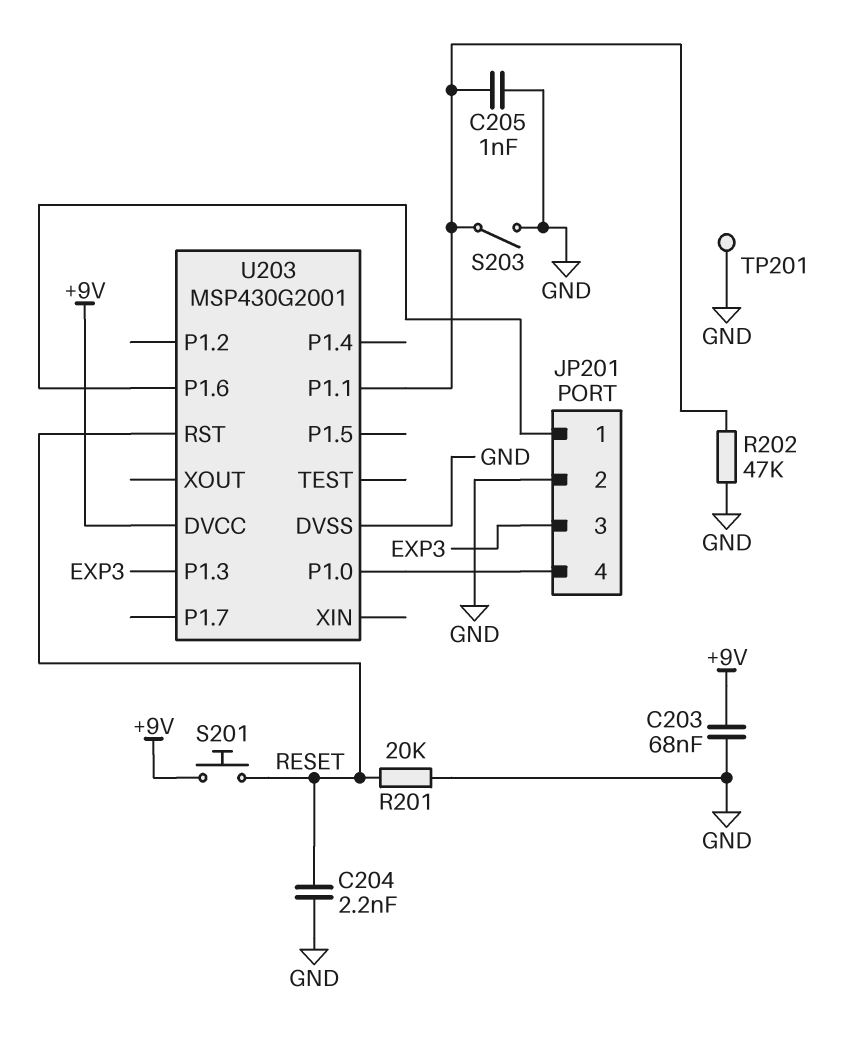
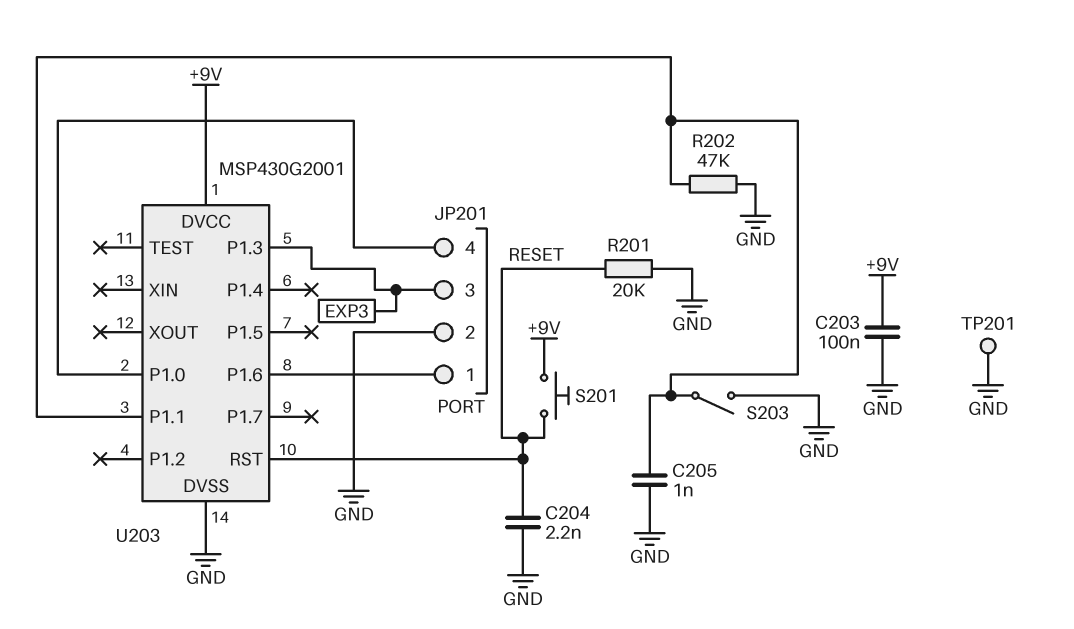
C203: 68nF (+9V, GND) -> 100nF (+9V, GND)

